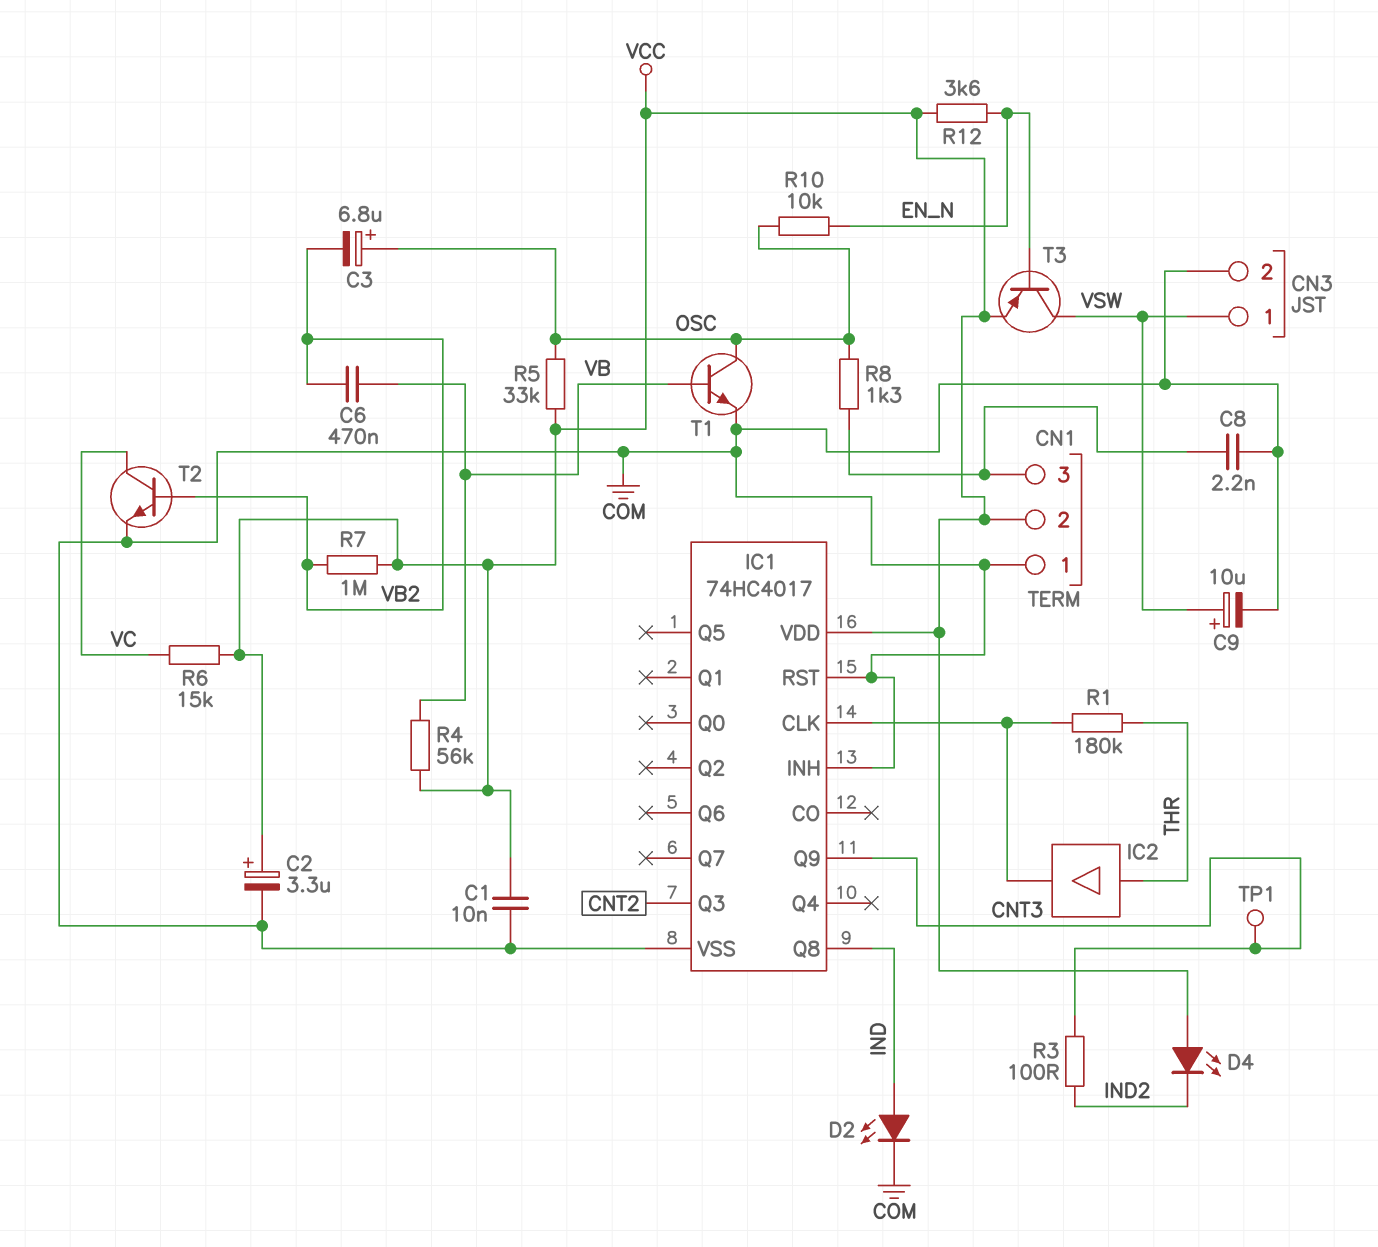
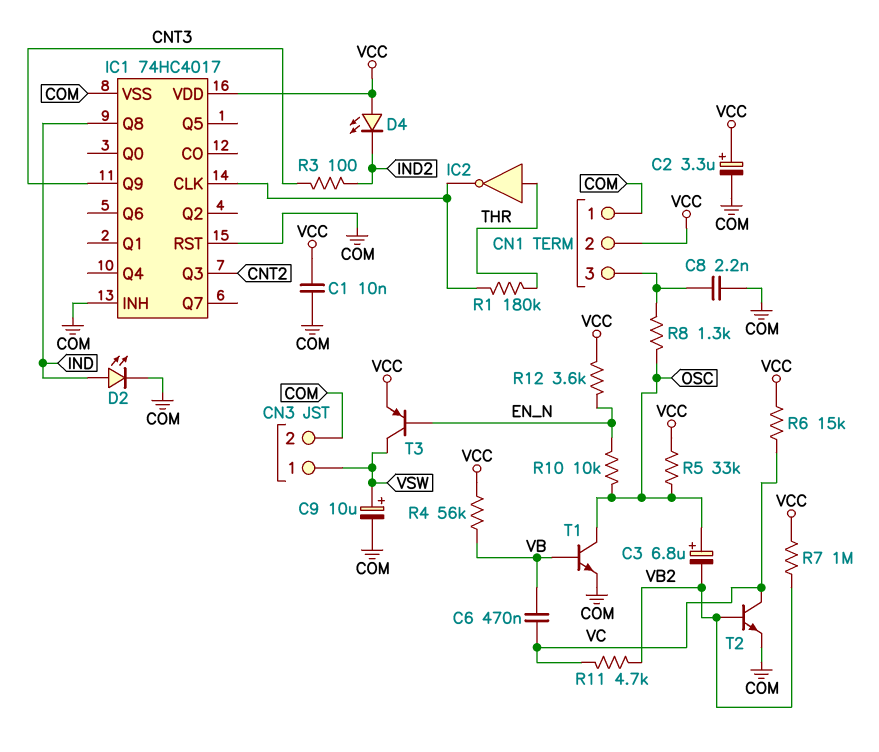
C6: 470nF (VB, VB2) -> 470nF (VB, VC)
IC2: buffer (in THR, out IC1/CLK) -> NOT (in THR, out IC1/CLK)
R11: none -> 4.7k (VB2, VC)
TP1: test point (CNT3) -> none

